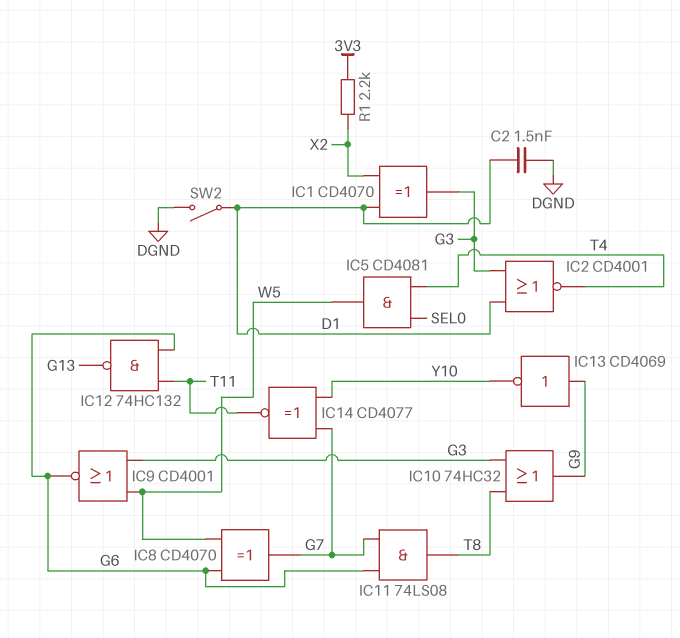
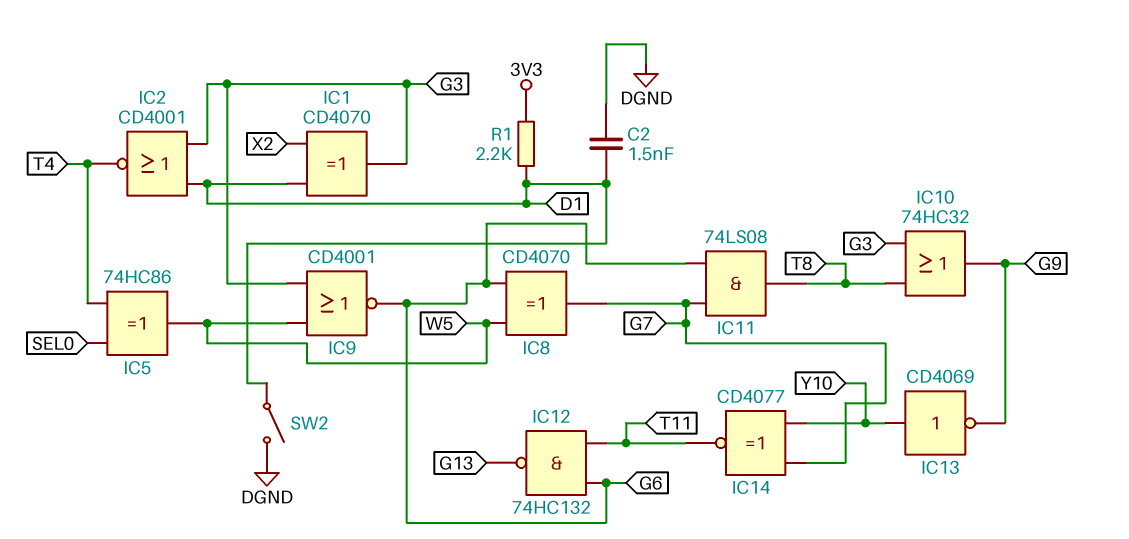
IC5: AND CD4081 (in SEL0, in T4, out W5) -> XOR 74HC86 (in SEL0, in T4, out W5)
IC13: NOT CD4069 (in G9, out Y10) -> NOT CD4069 (in Y10, out G9)
R1: 2.2k (3V3, X2) -> 2.2k (3V3, D1)

